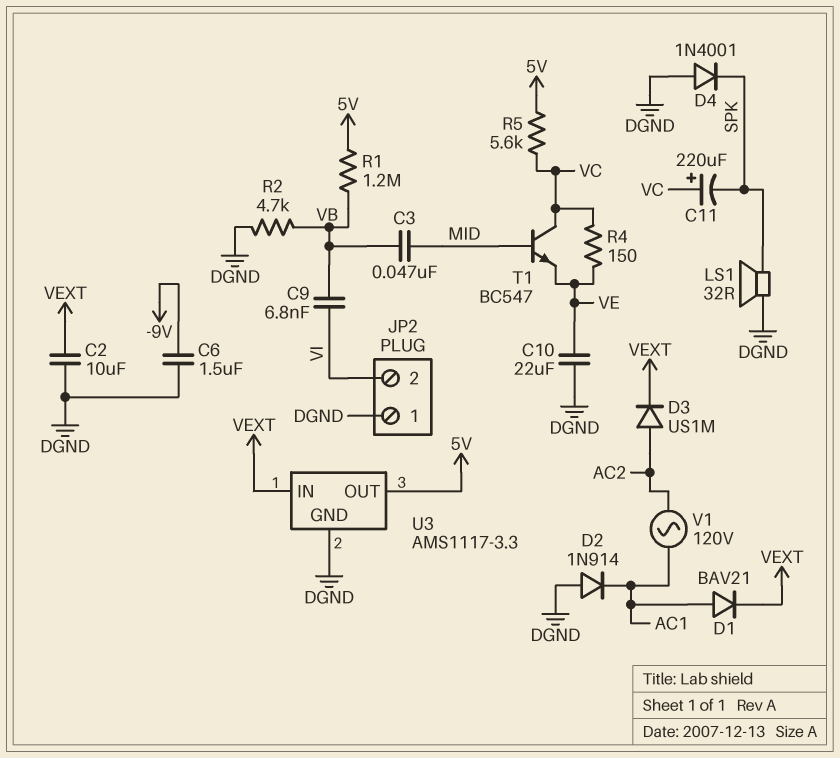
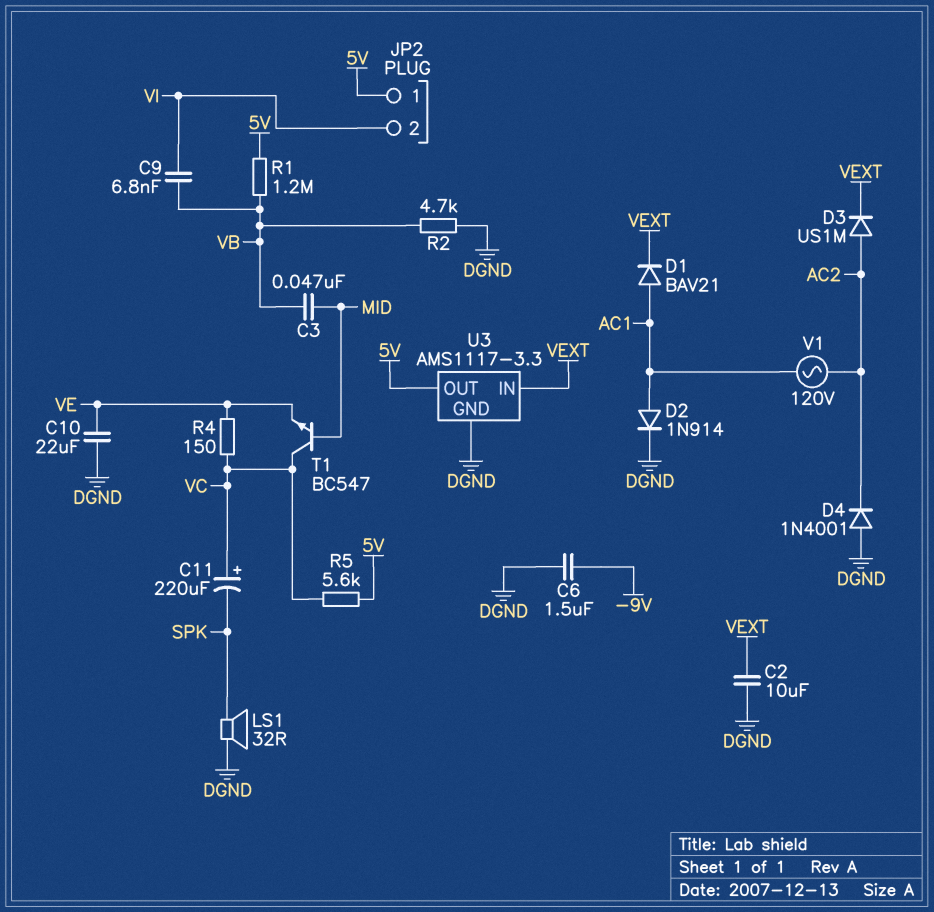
D2: diode 1N914 (A DGND, K AC1) -> diode 1N914 (A AC1, K DGND)
D4: diode 1N4001 (A DGND, K SPK) -> diode 1N4001 (A DGND, K AC2)
JP2 pin 1: DGND -> 5V

